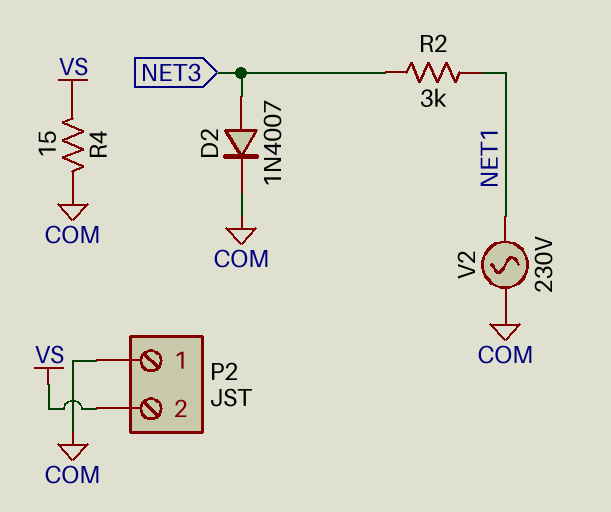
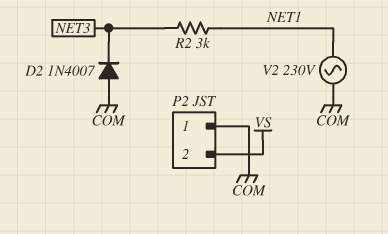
D2: diode 1N4007 (A NET3, K COM) -> diode 1N4007 (A COM, K NET3)
R4: 15 (COM, VS) -> none

